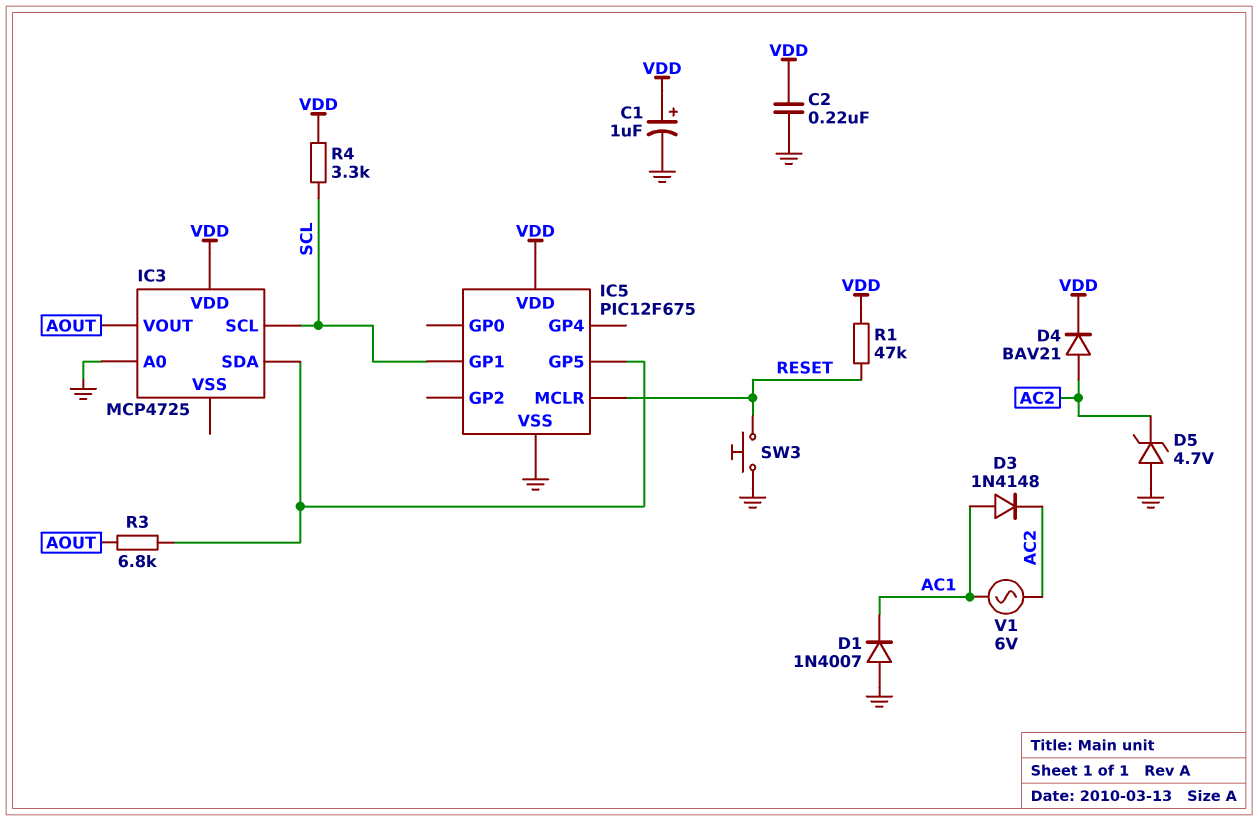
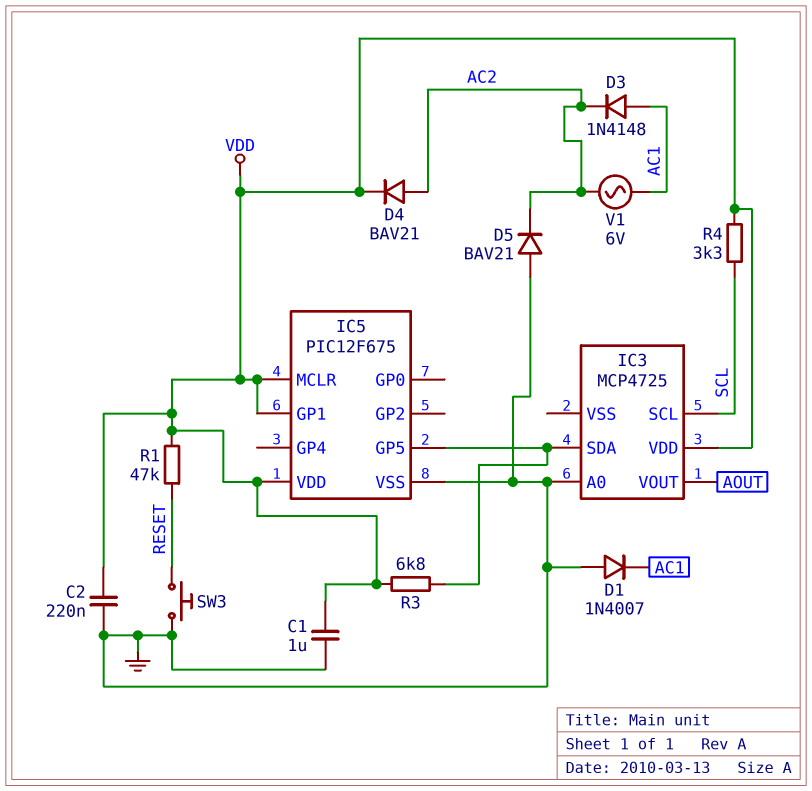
C1: 1uF (plus VDD, minus GND) -> 1uF (GND, VDD)
D5: zener 4.7V (A GND, K AC2) -> diode BAV21 (A GND, K AC2)
IC5 pin GP1: SCL -> VDD
IC5 pin MCLR: RESET -> VDD
R3: 6.8k (AOUT, IC3/SDA) -> 6.8k (IC3/SDA, VDD)

